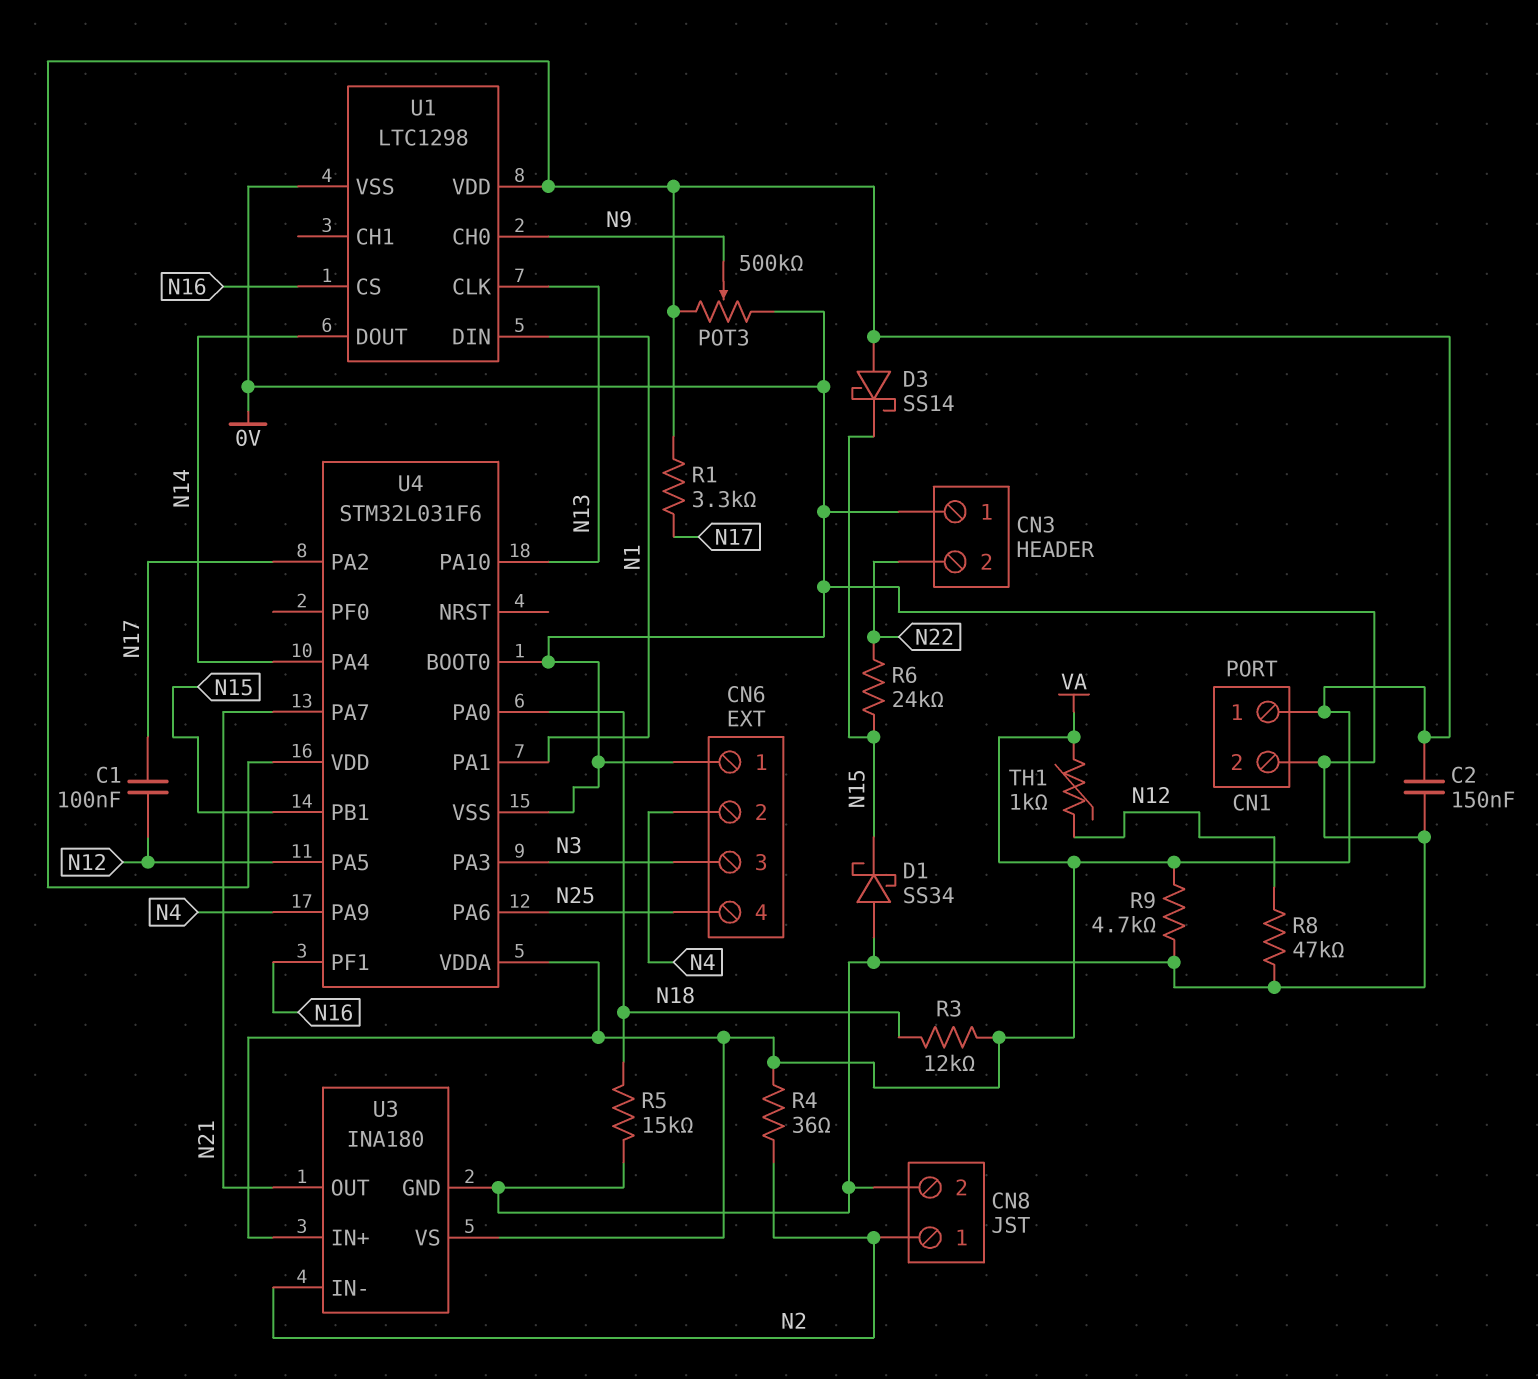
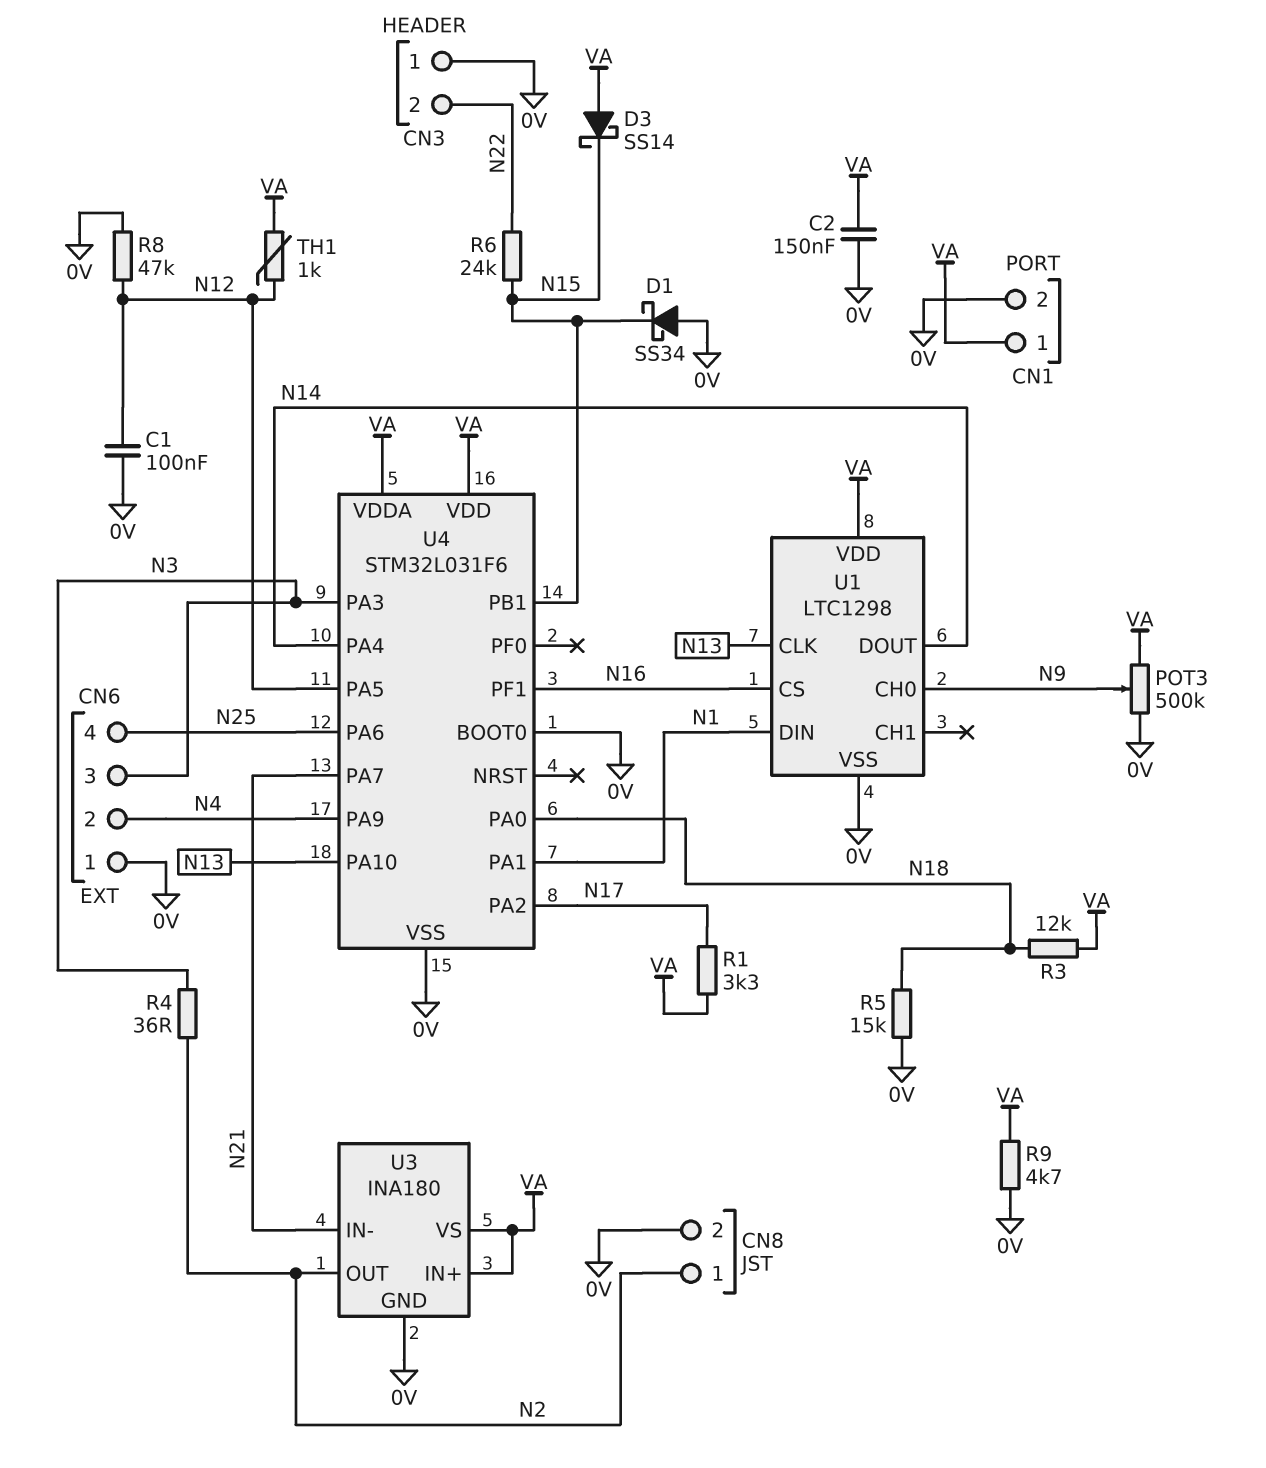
C1: 100nF (N12, N17) -> 100nF (0V, N12)
R4: 36 (N2, VA) -> 36 (N2, N3)
U3 pin IN-: N2 -> N21
U3 pin OUT: N21 -> N2

